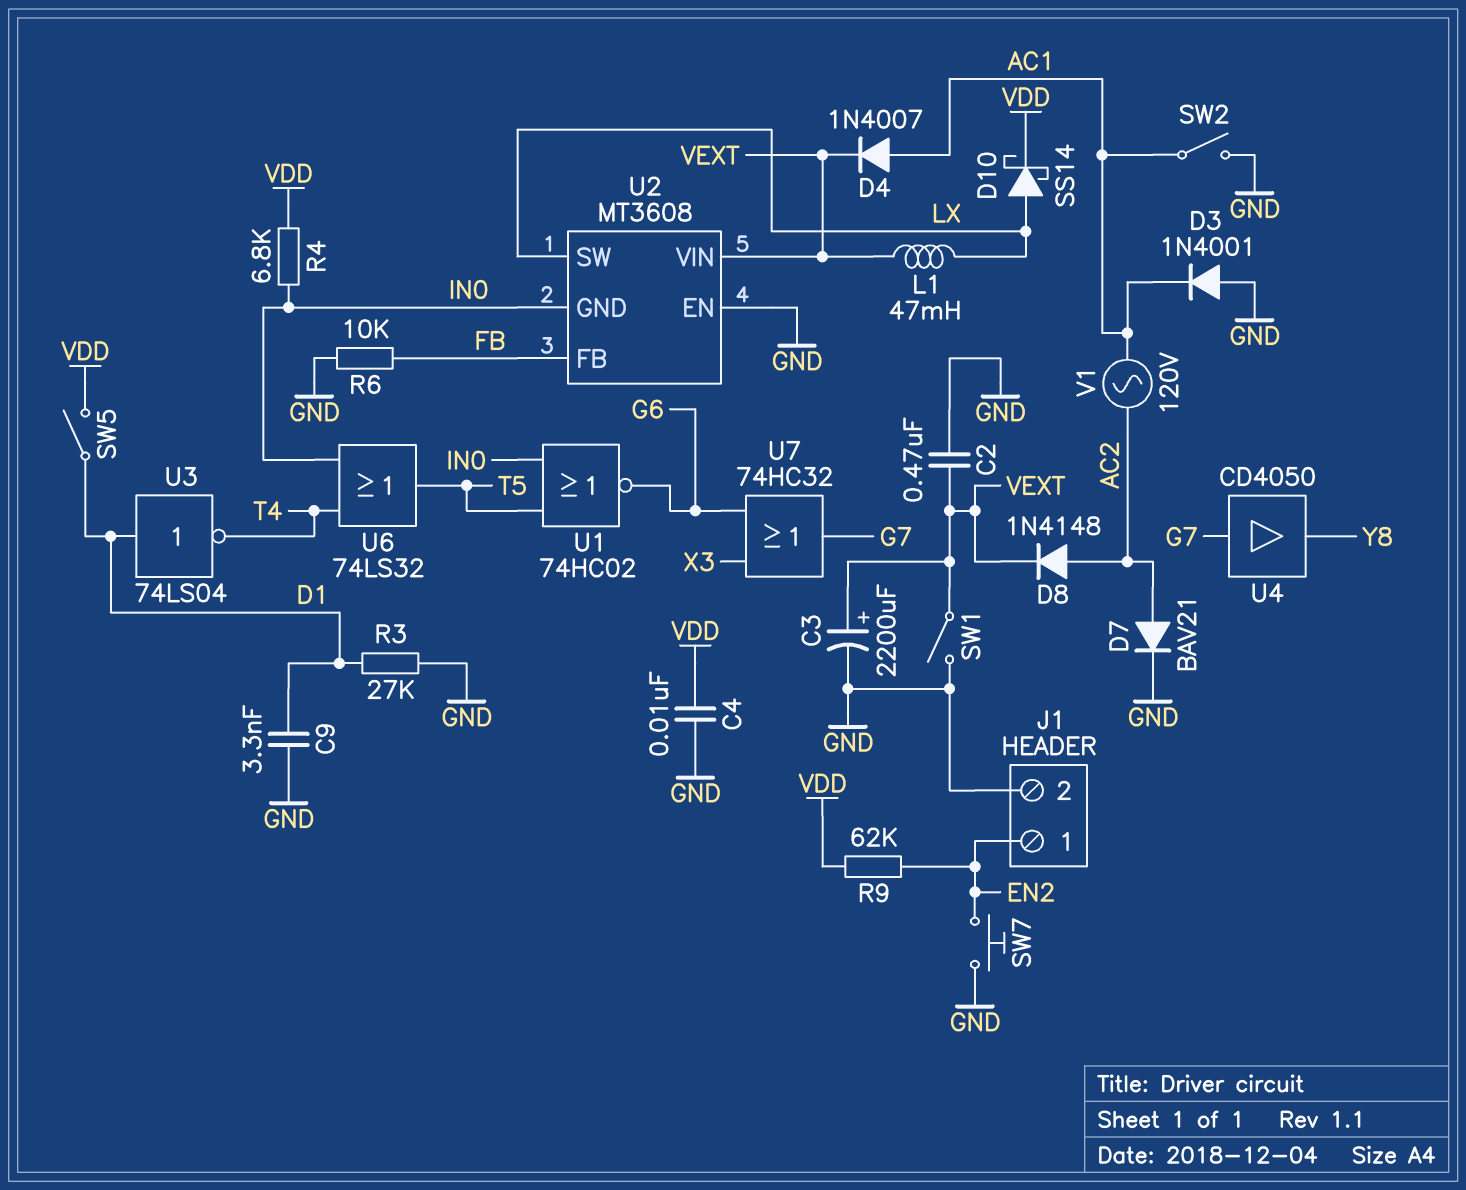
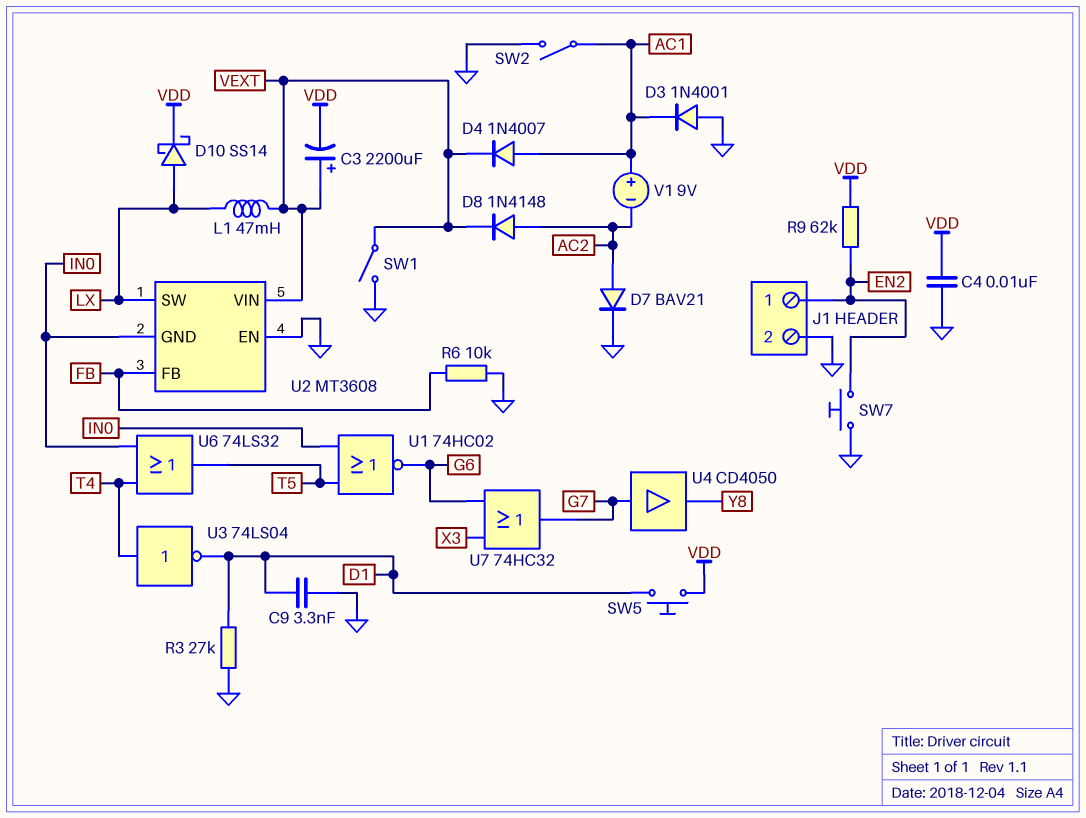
C2: 470nF (GND, VEXT) -> none
C3: 2200uF (plus VEXT, minus GND) -> 2200uF (plus VEXT, minus VDD)
R4: 6.8k (IN0, VDD) -> none
SW5: switch (D1, VDD) -> button (D1, VDD)
U3: NOT 74LS04 (in D1, out T4) -> NOT 74LS04 (in T4, out D1)
V1: AC 120V (AC1, AC2) -> 9V (plus AC1, minus AC2)

